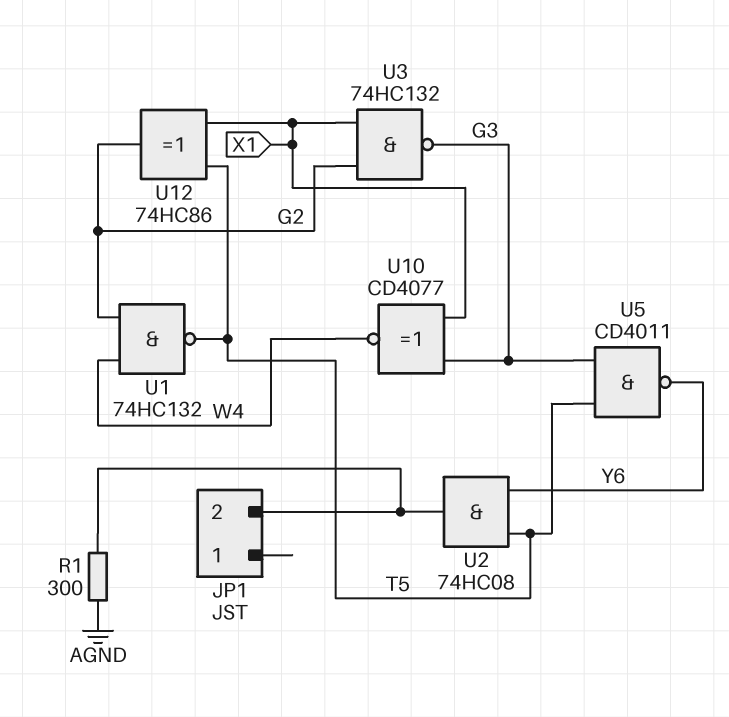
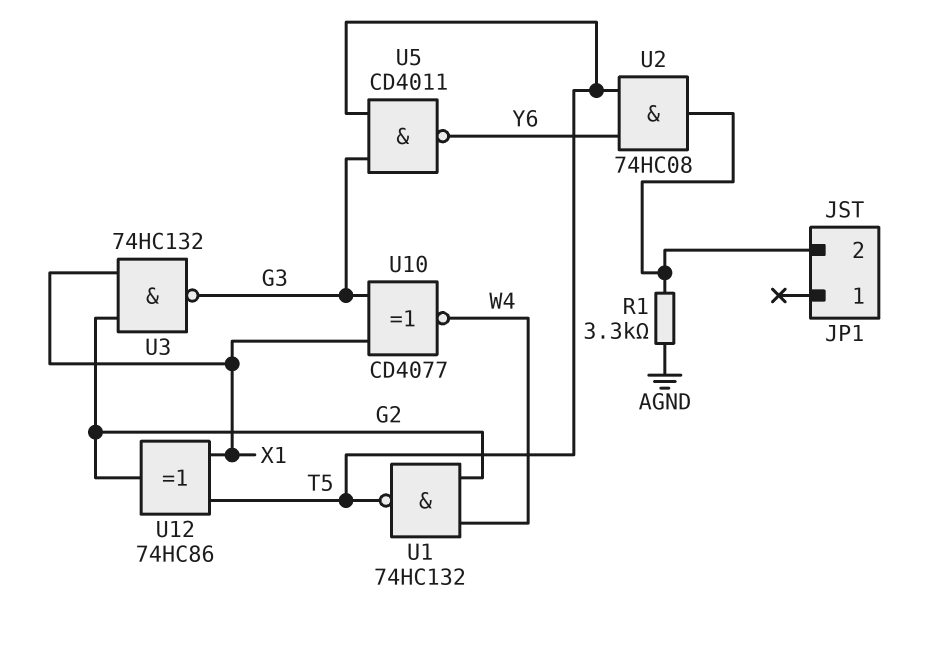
R1: 300 (AGND, JP1/2) -> 3.3k (AGND, JP1/2)

